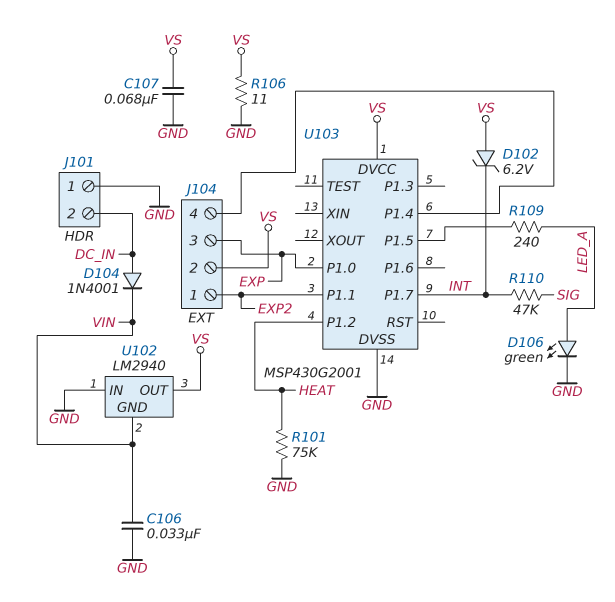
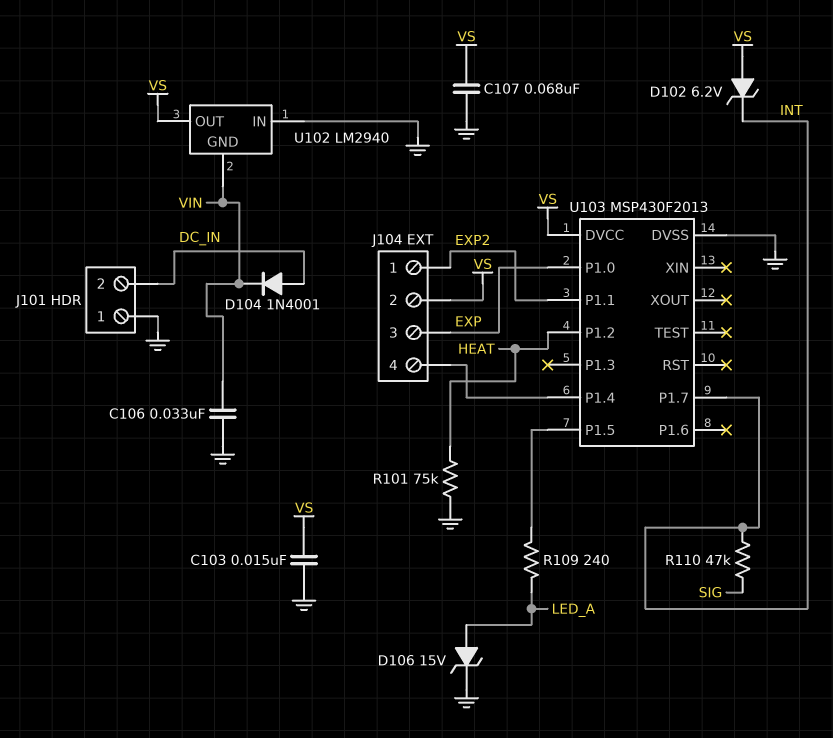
C103: none -> 15nF (GND, VS)
D106: LED green (A LED_A, K GND) -> zener 15V (A LED_A, K GND)
R106: 11 (GND, VS) -> none
U103: MSP430G2001 -> MSP430F2013

